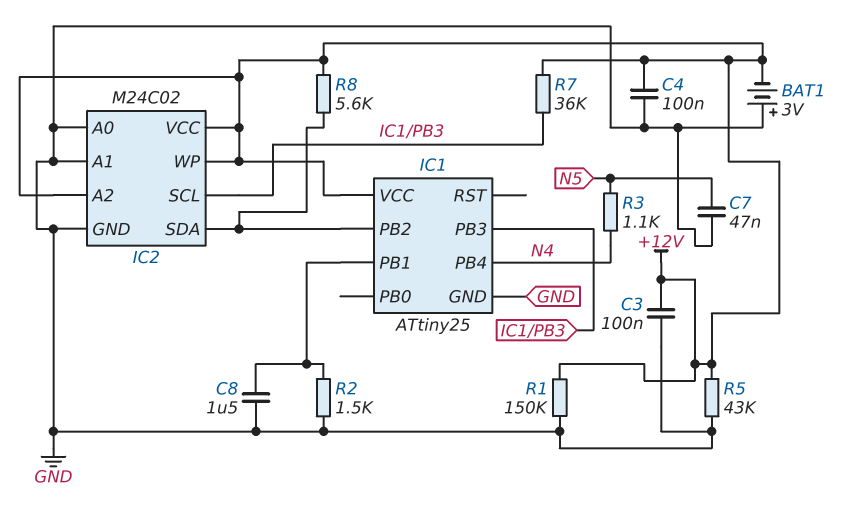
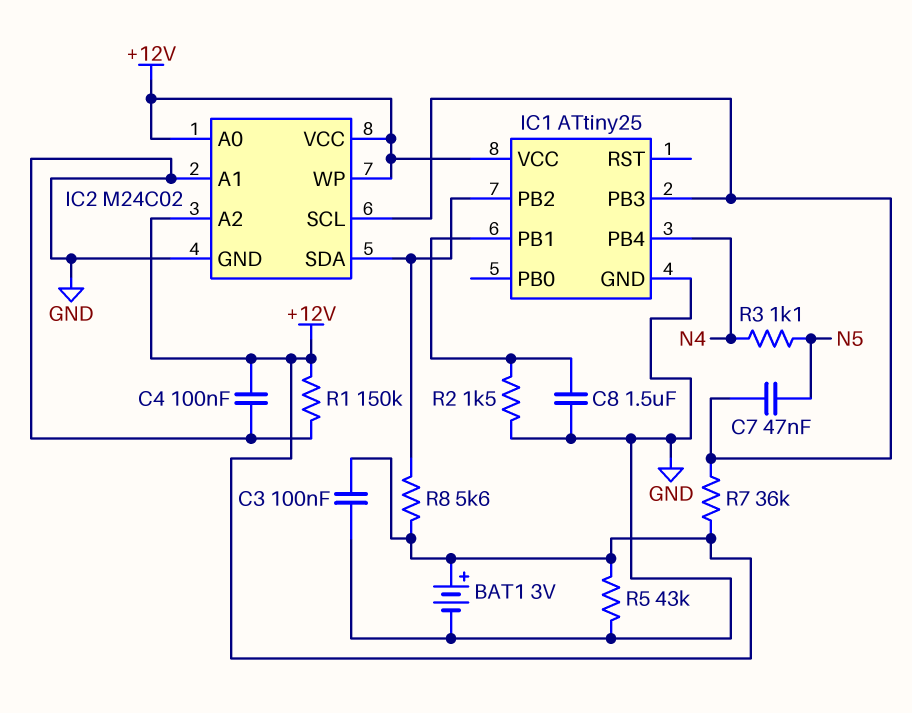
BAT1: 3V (plus GND, minus +12V) -> 3V (plus +12V, minus GND)
C7: 47nF (GND, N5) -> 47nF (IC1/PB3, N5)
IC2 pin A0: GND -> +12V

